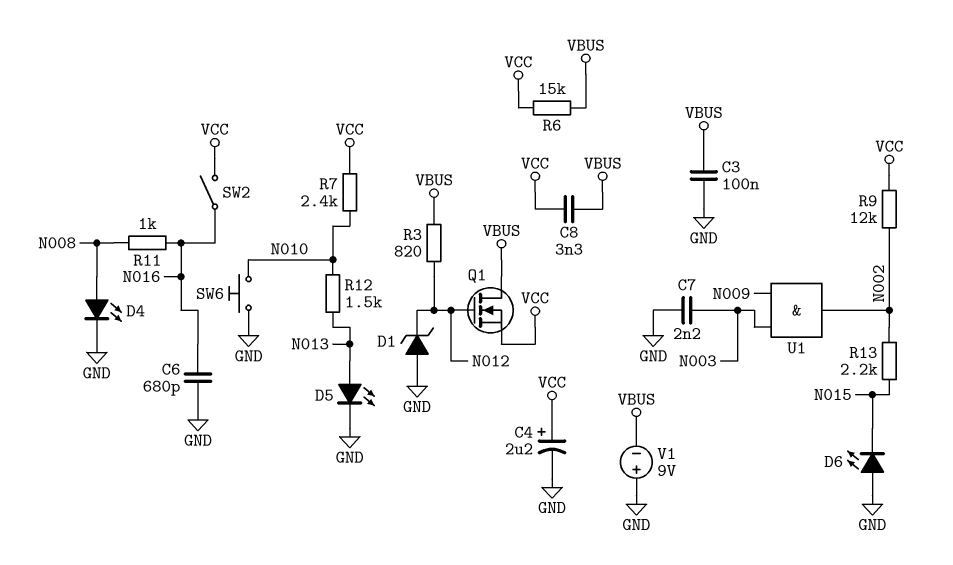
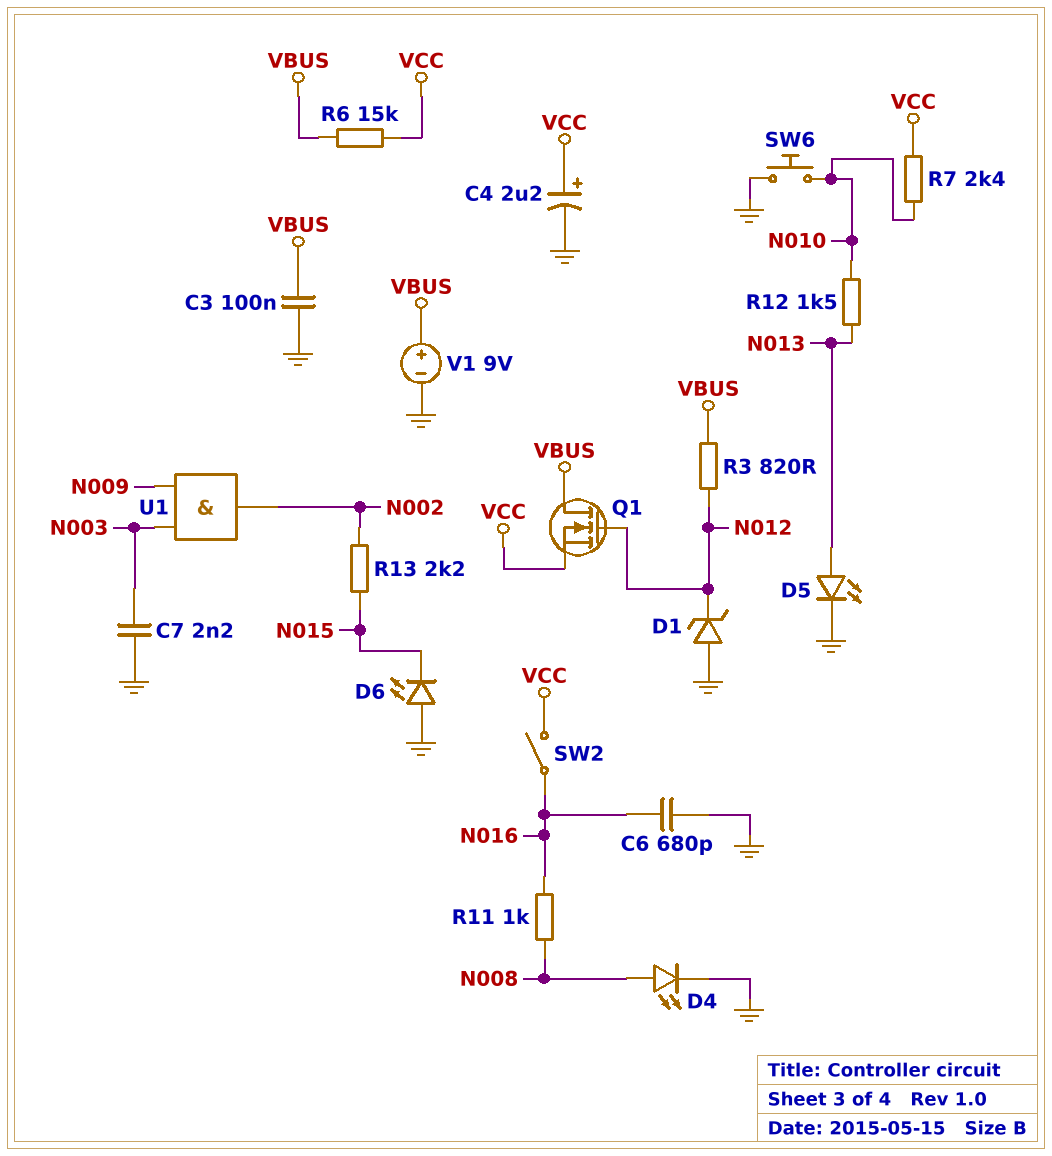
C8: 3.3nF (VBUS, VCC) -> none
R9: 12k (N002, VCC) -> none
V1: 9V (plus GND, minus VBUS) -> 9V (plus VBUS, minus GND)

